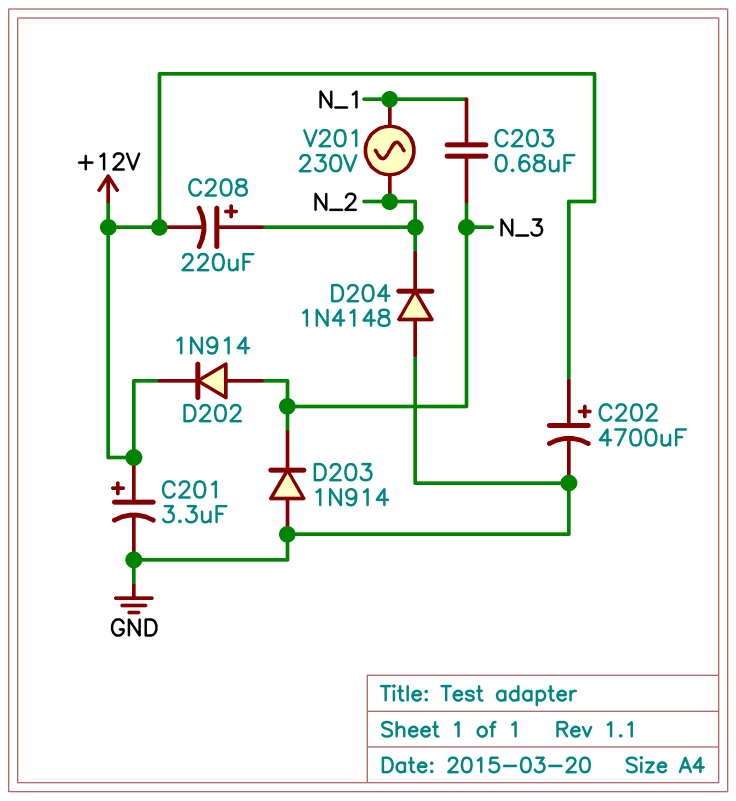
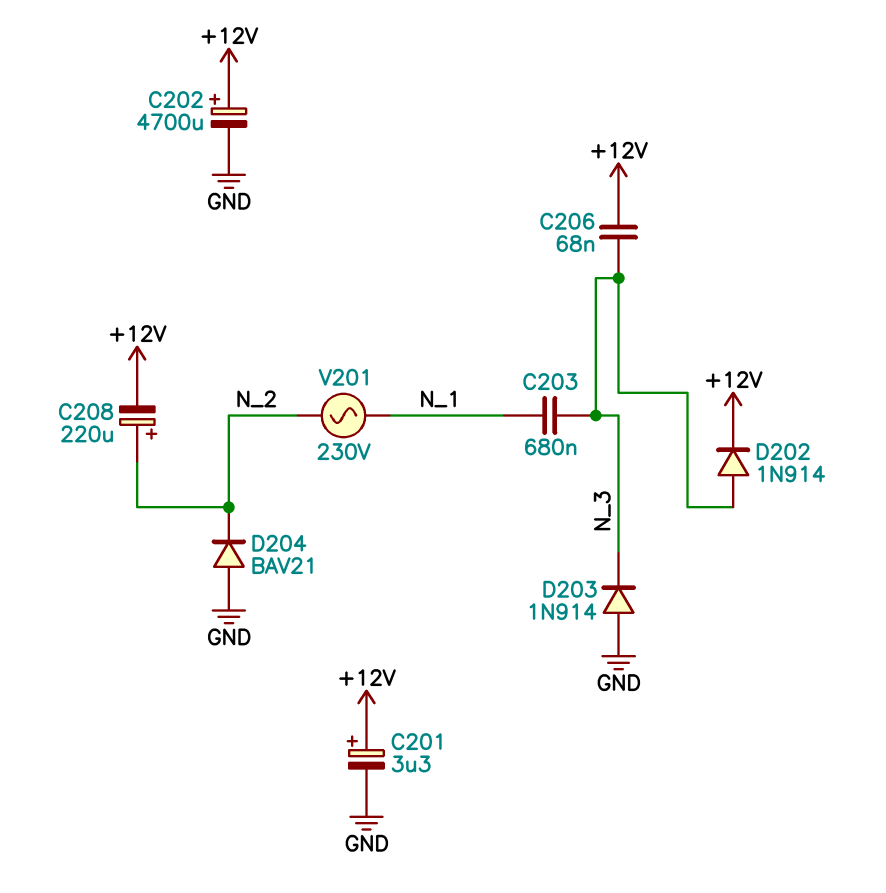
C206: none -> 68nF (+12V, N_3)
D204: diode 1N4148 (A GND, K N_2) -> diode BAV21 (A GND, K N_2)

